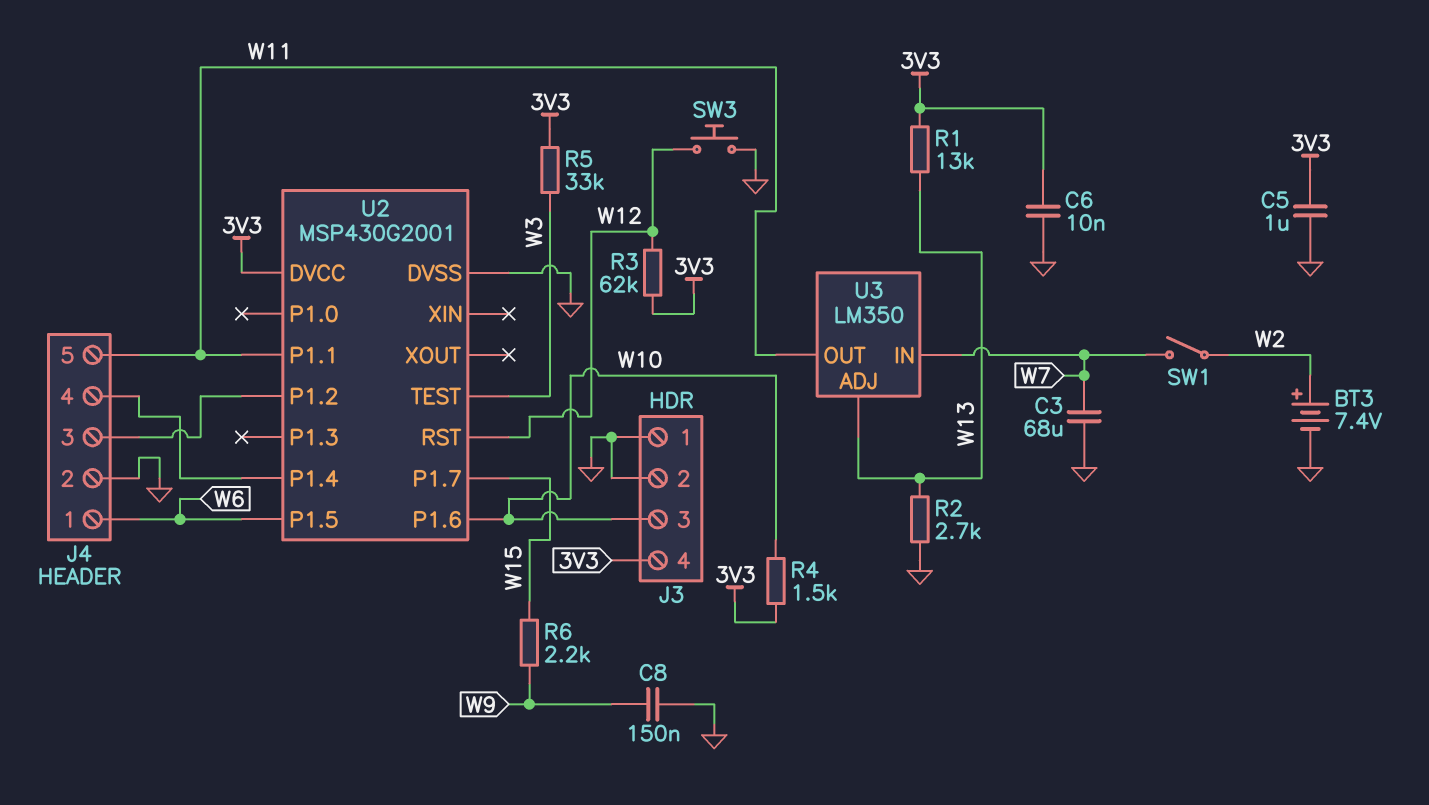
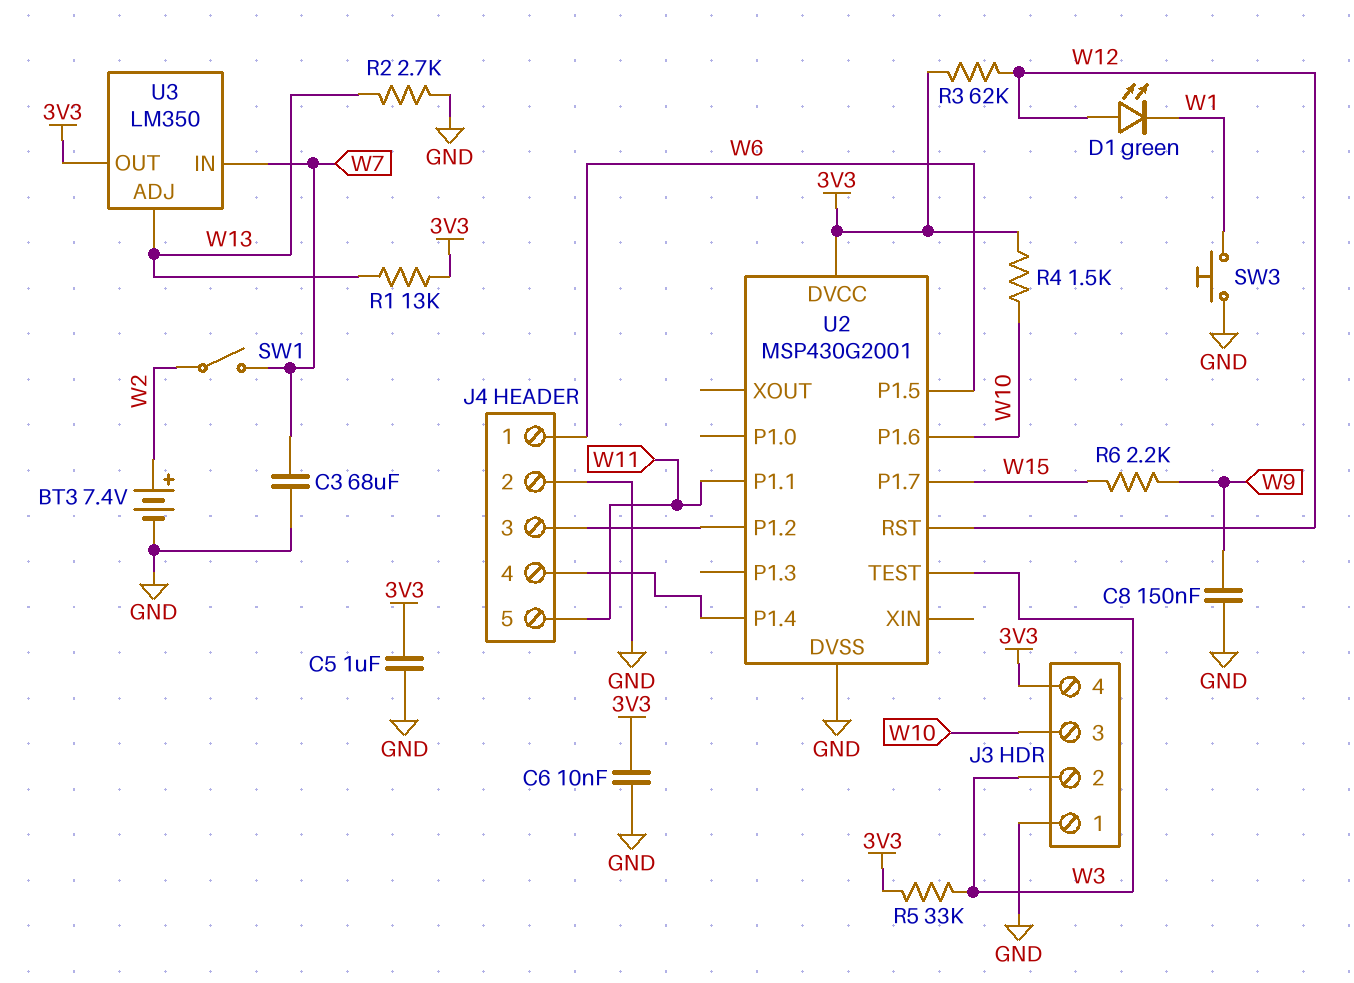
D1: none -> LED green (A W12, K W1)
J3 pin 2: GND -> W3
SW3: button (GND, W12) -> button (GND, W1)
U3 pin OUT: W11 -> 3V3

